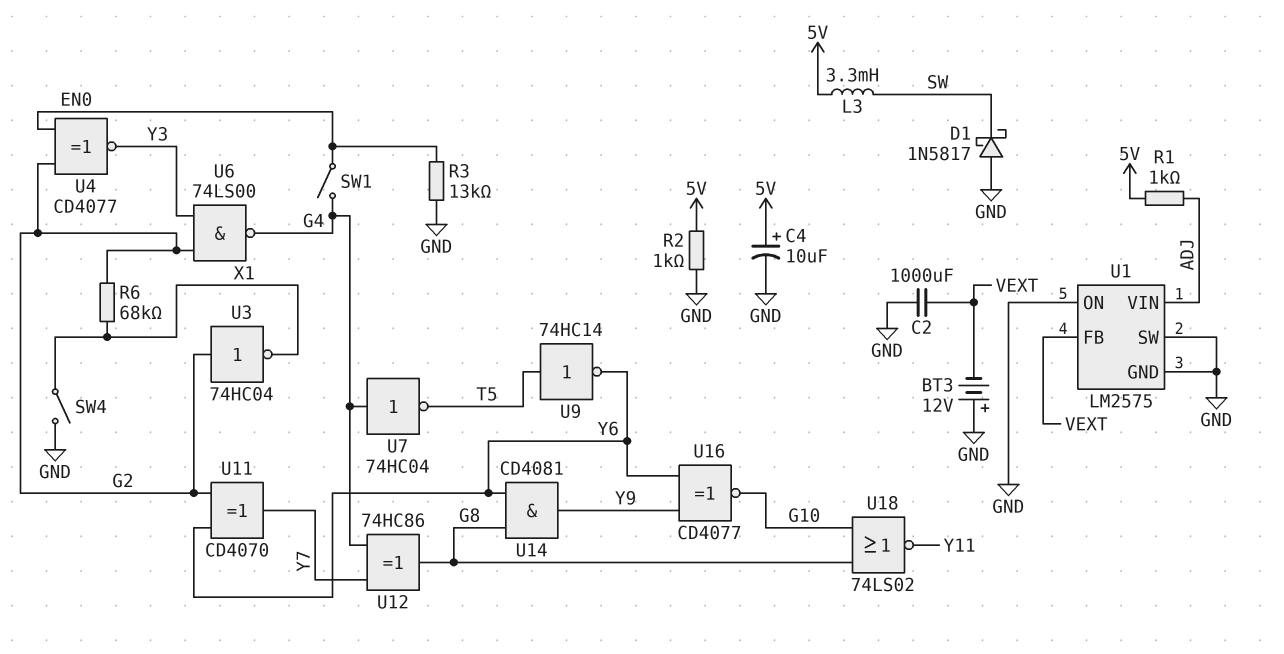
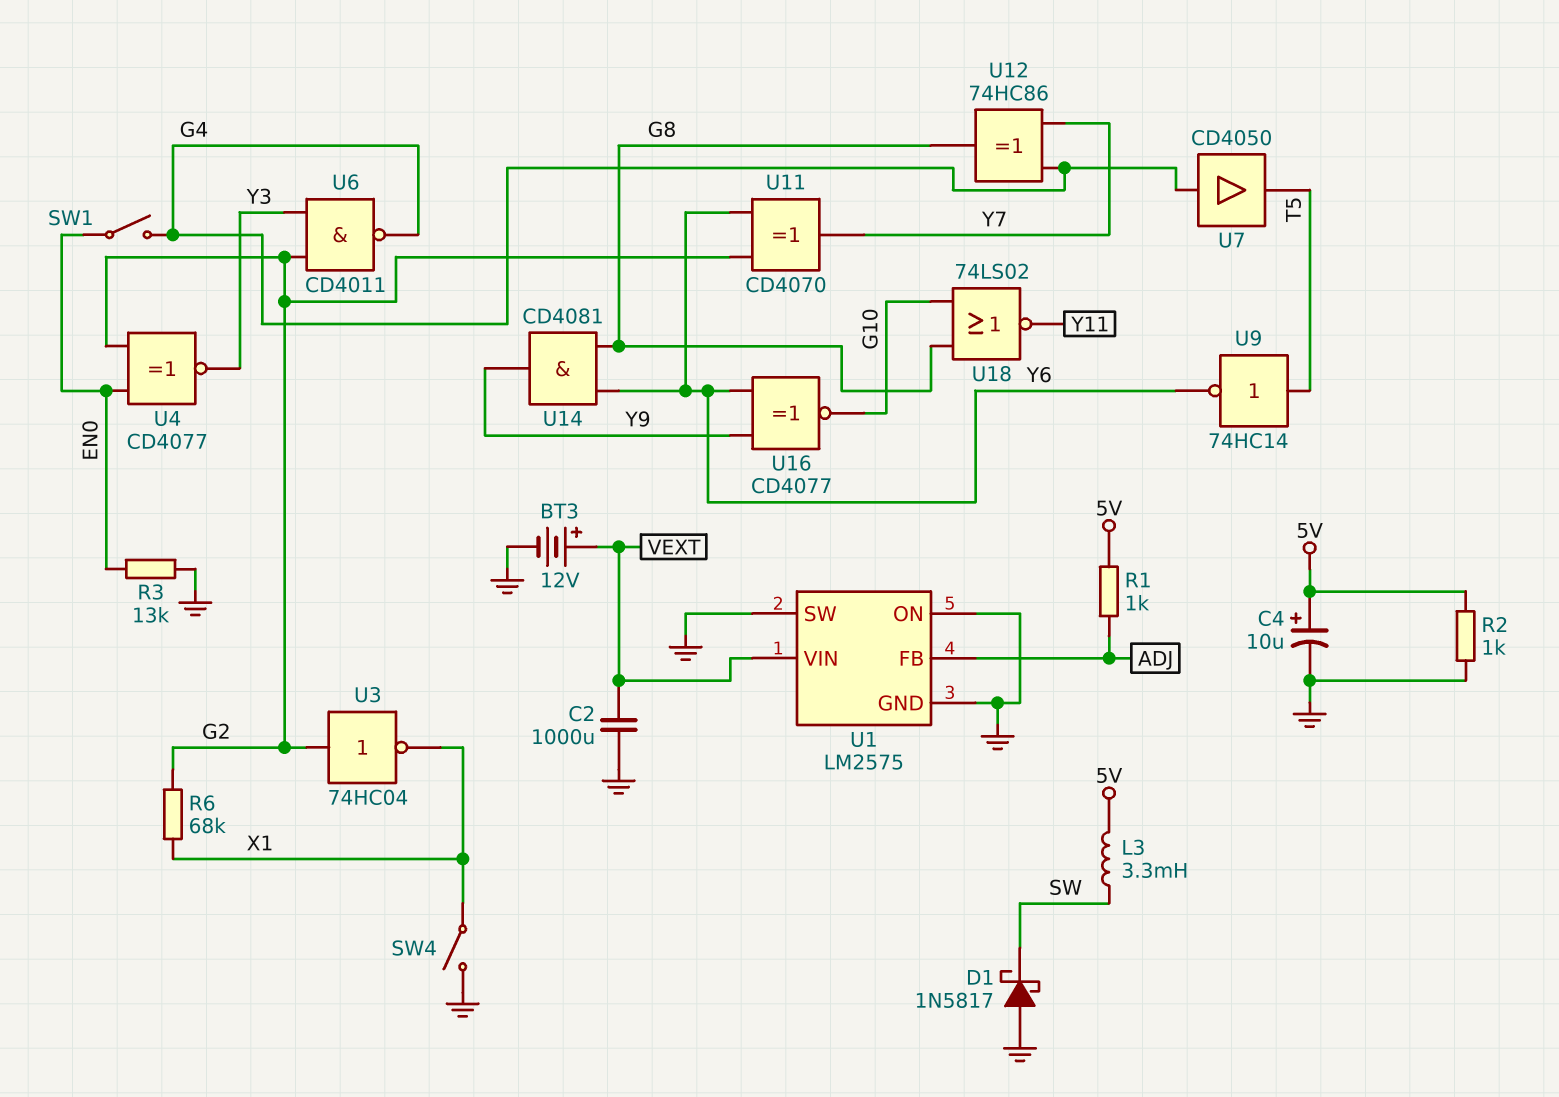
BT3: 12V (plus GND, minus VEXT) -> 12V (plus VEXT, minus GND)
U1 pin FB: VEXT -> ADJ
U1 pin VIN: ADJ -> VEXT
U6: NAND 74LS00 (in G2, in Y3, out G4) -> NAND CD4011 (in G2, in Y3, out G4)
U7: NOT 74HC04 (in G4, out T5) -> buffer CD4050 (in G4, out T5)

